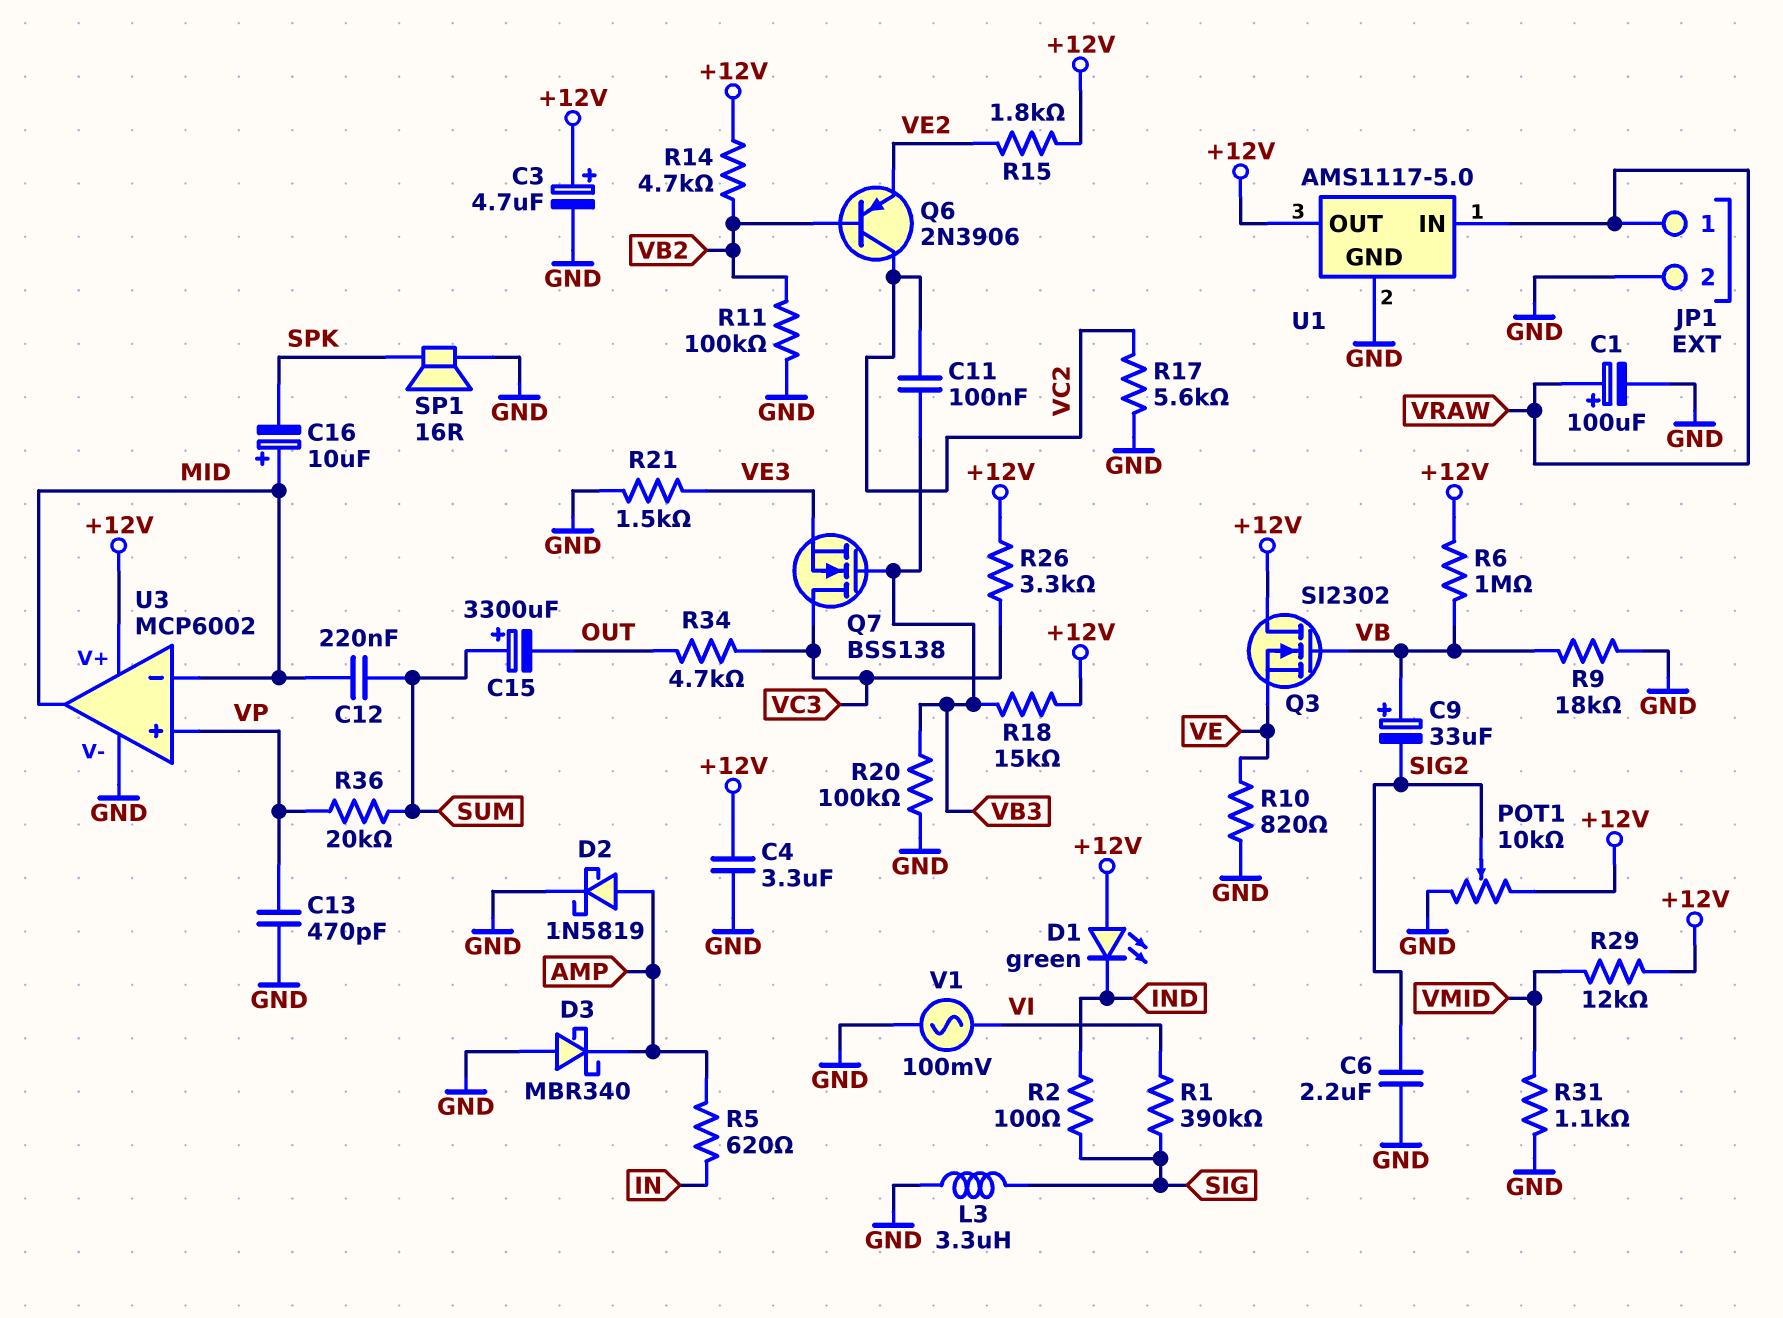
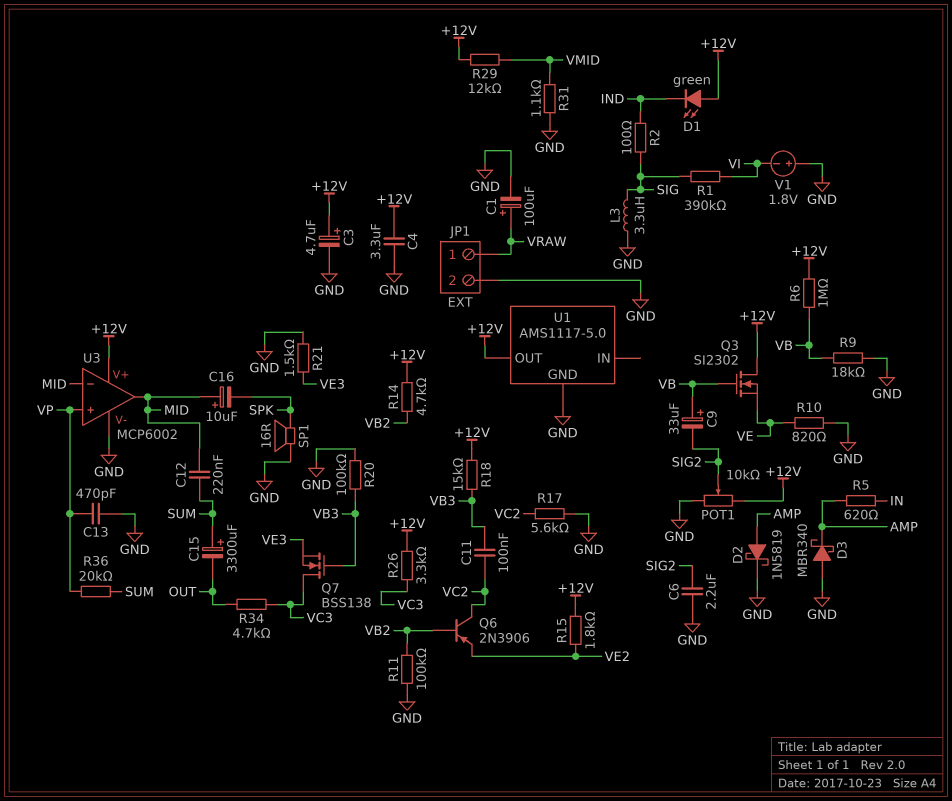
U1 pin IN: VRAW -> none
V1: AC 100mV (GND, VI) -> 1.8V (plus GND, minus VI)

